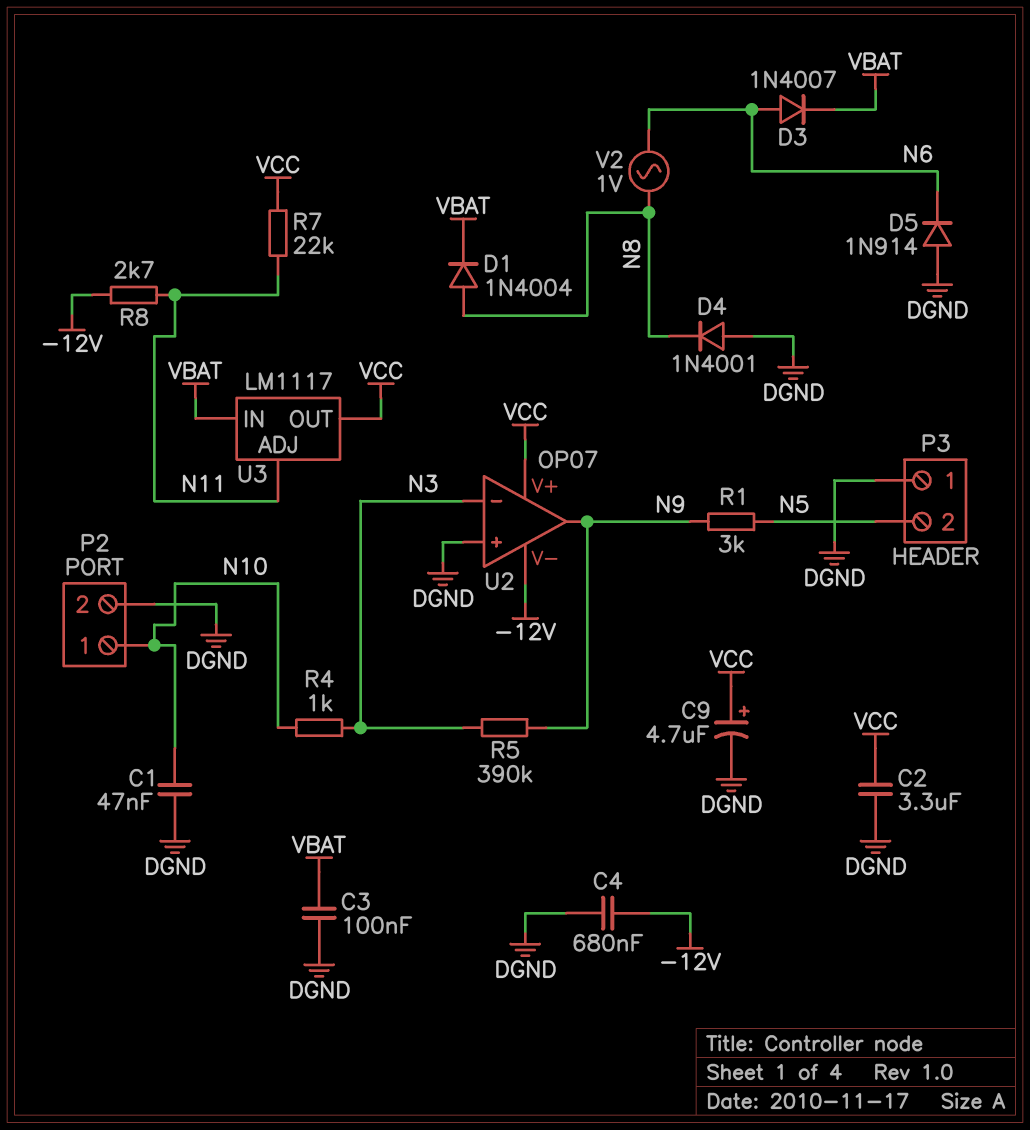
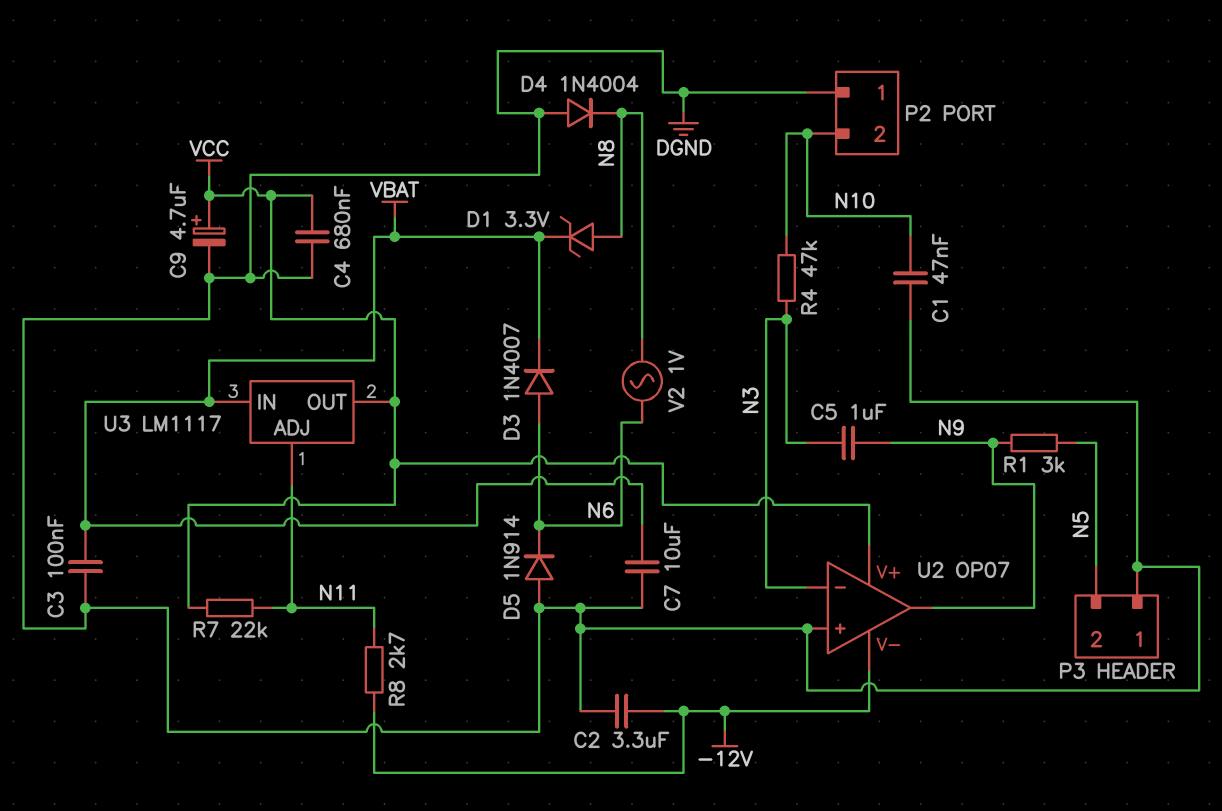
C2: 3.3uF (DGND, VCC) -> 3.3uF (-12V, DGND)
C4: 680nF (-12V, DGND) -> 680nF (DGND, VCC)
C5: none -> 1uF (N3, N9)
C7: none -> 10uF (DGND, VBAT)
D1: diode 1N4004 (A N8, K VBAT) -> zener 3.3V (A N8, K VBAT)
D4: diode 1N4001 (A DGND, K N8) -> diode 1N4004 (A DGND, K N8)
P2 pin 1: N10 -> DGND
P2 pin 2: DGND -> N10
R4: 1k (N3, N10) -> 47k (N3, N10)
R5: 390k (N3, N9) -> none

